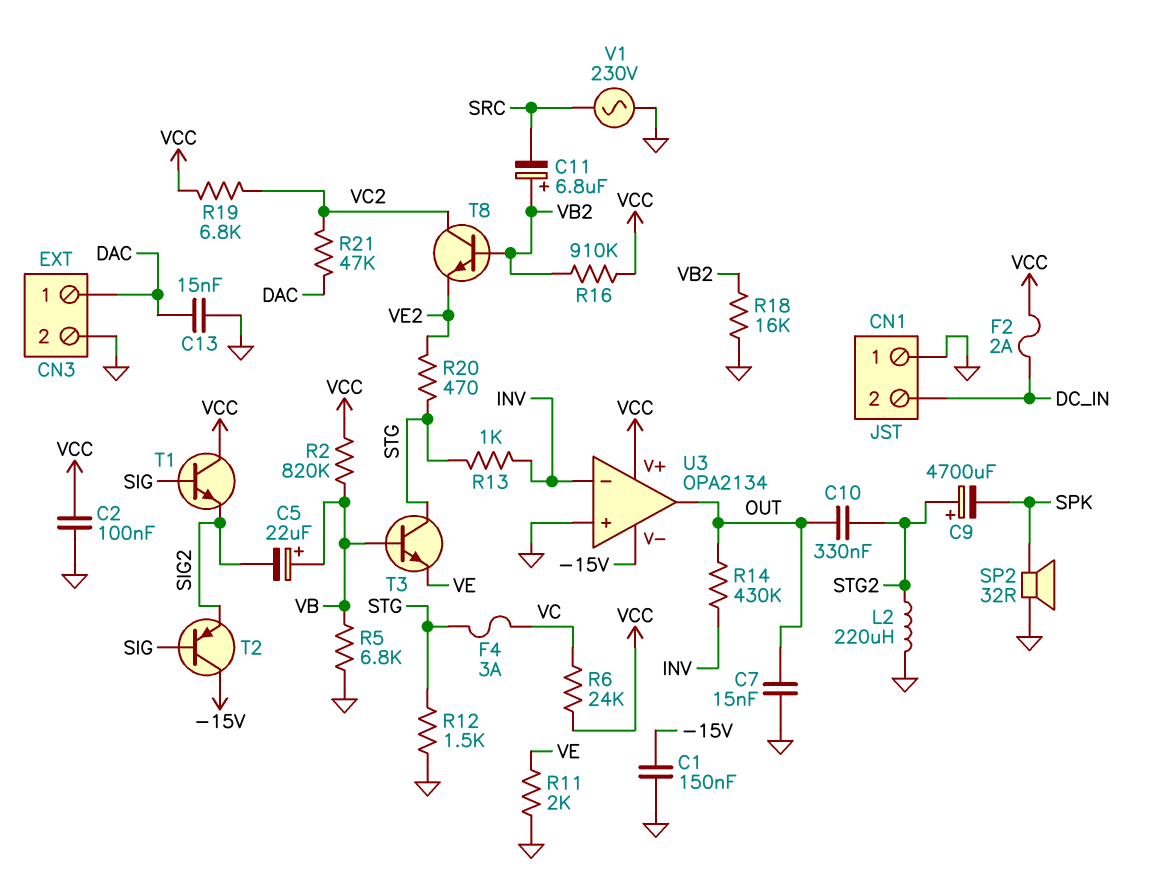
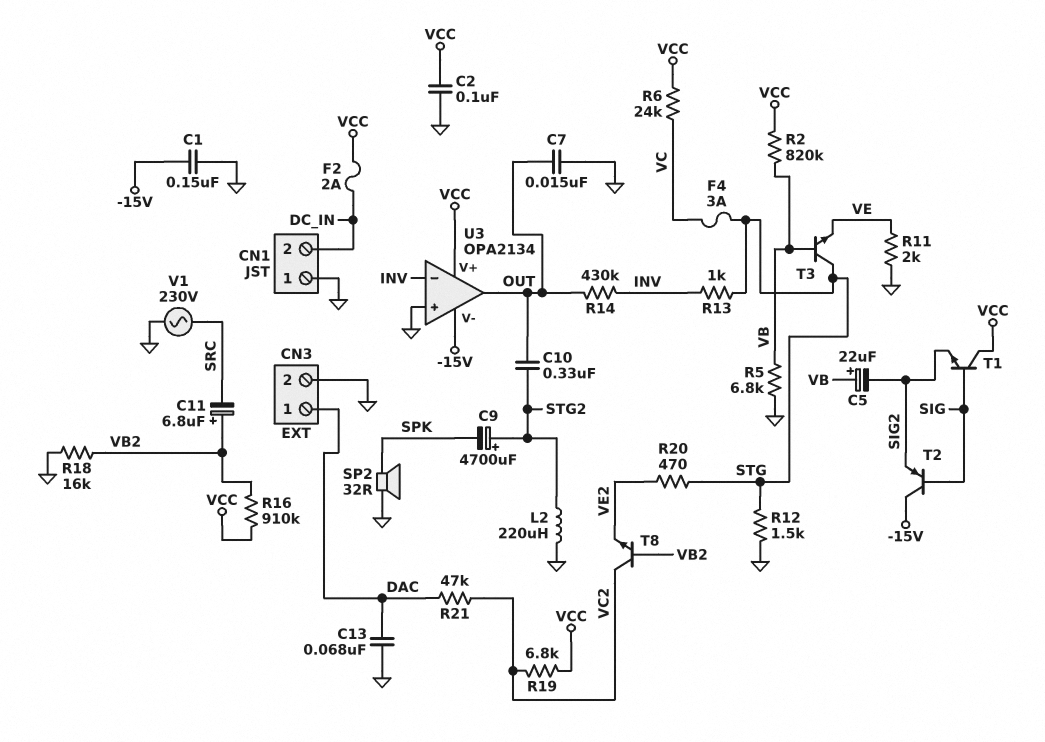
C13: 15nF (DAC, GND) -> 68nF (DAC, GND)

